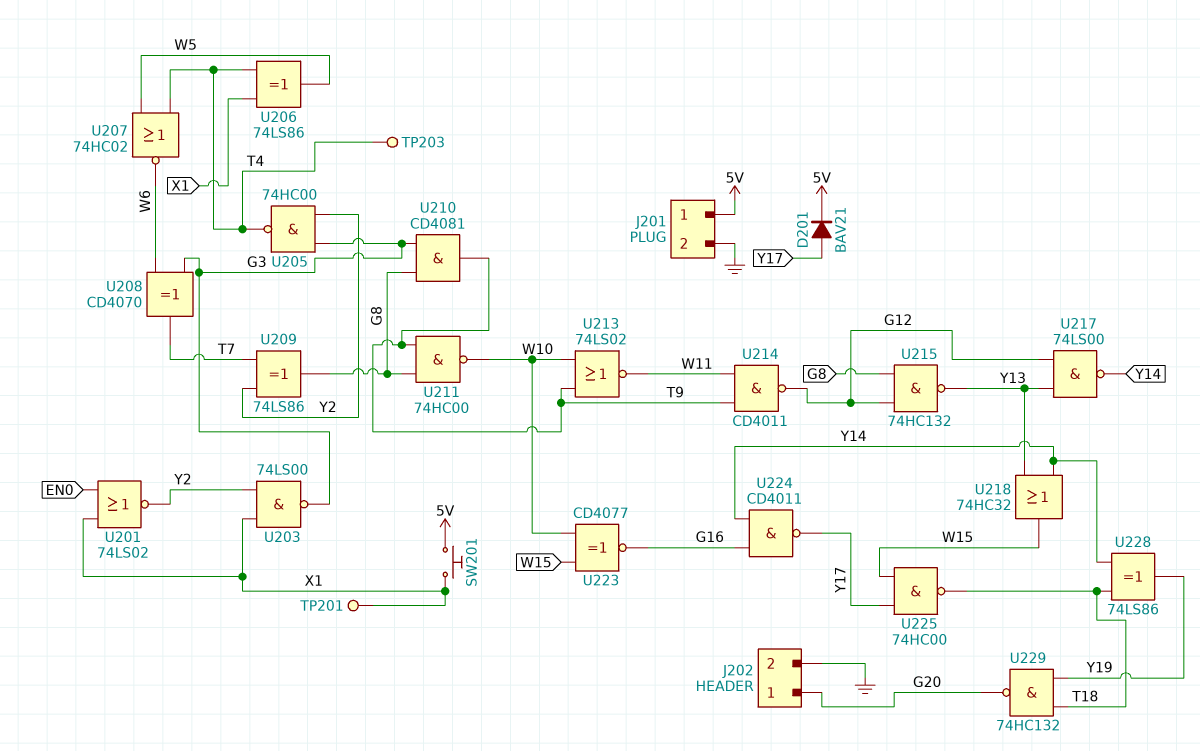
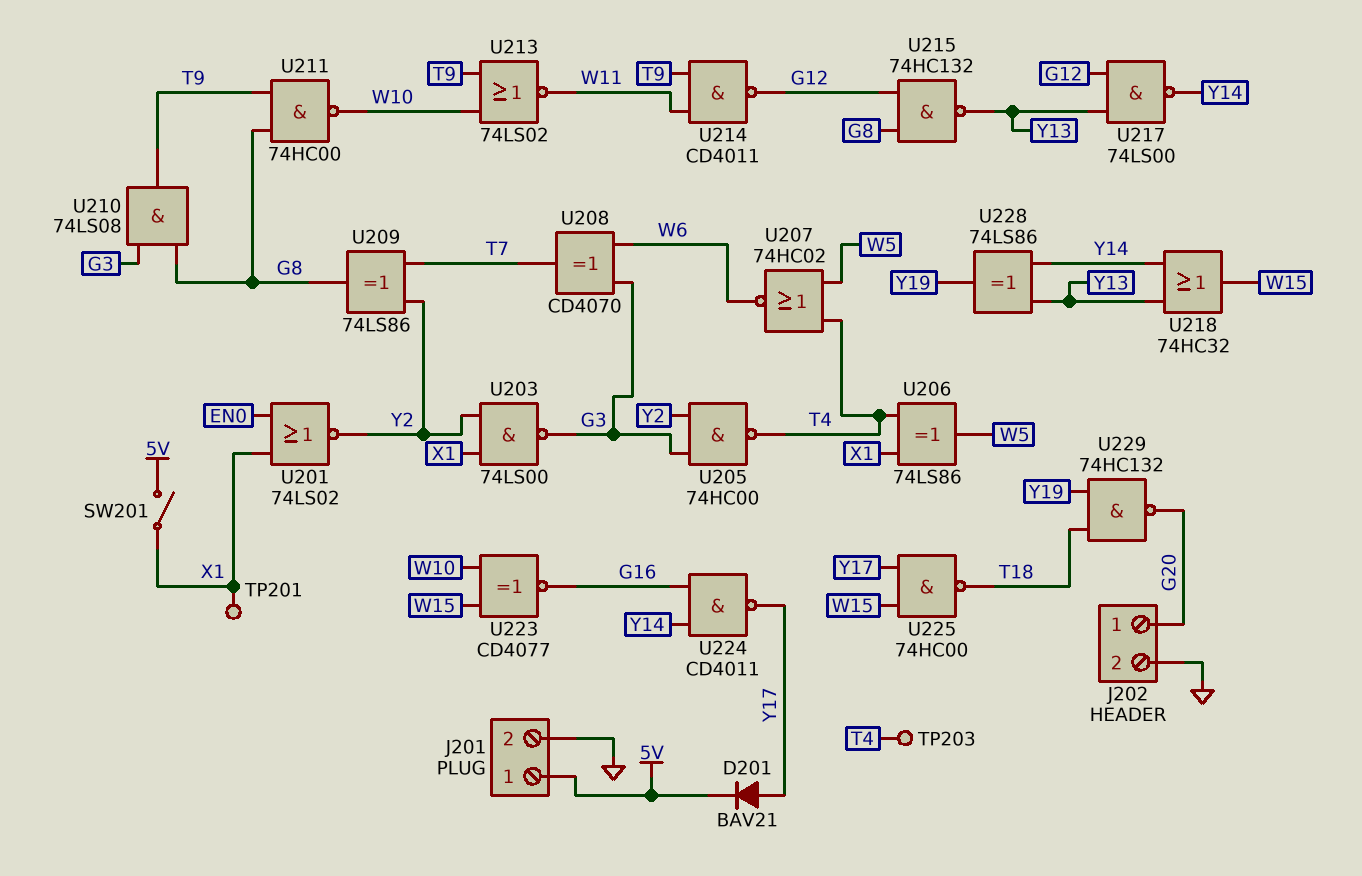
SW201: button (5V, X1) -> switch (5V, X1)
U210: AND CD4081 (in G3, in G8, out T9) -> AND 74LS08 (in G3, in G8, out T9)
U228: XOR 74LS86 (in T18, in Y14, out Y19) -> XOR 74LS86 (in Y13, in Y14, out Y19)

